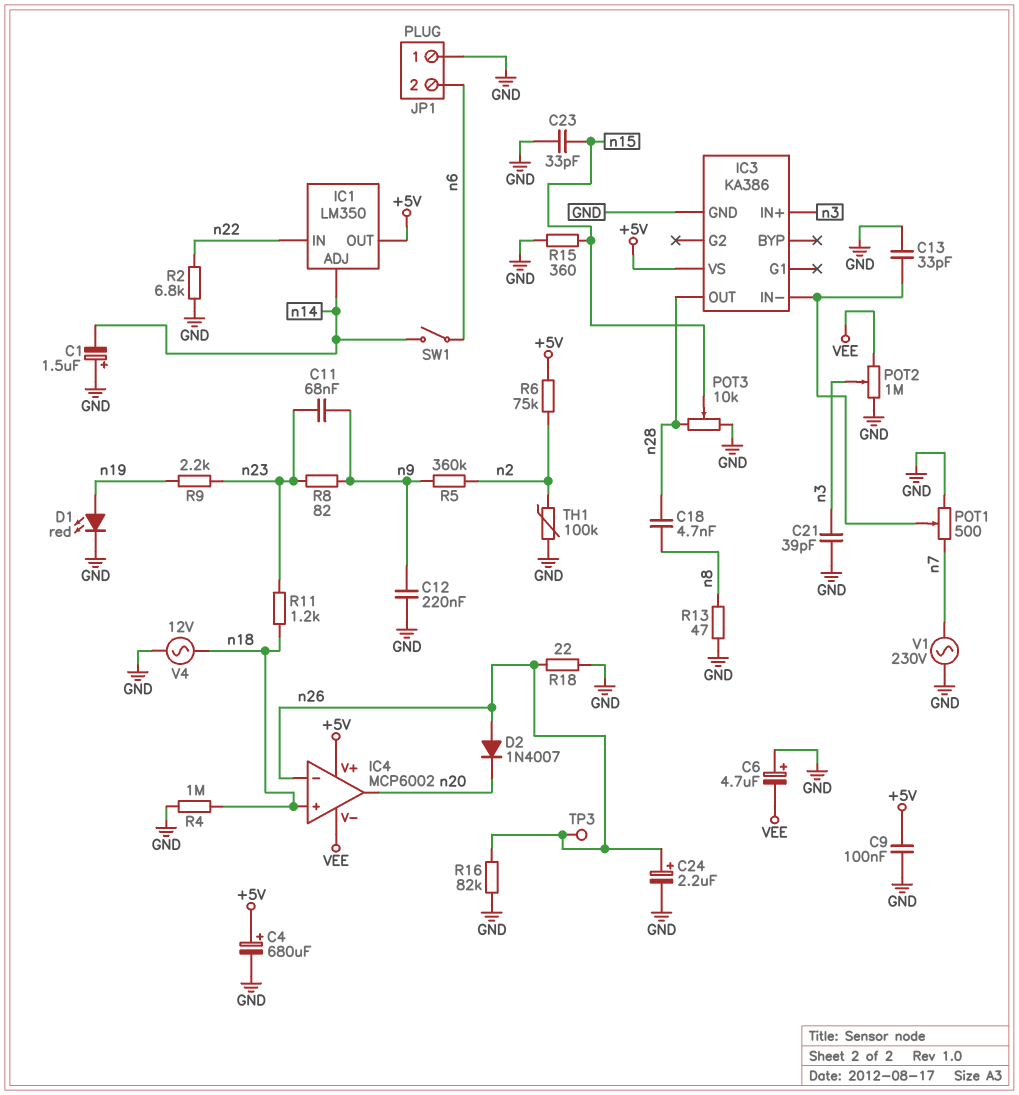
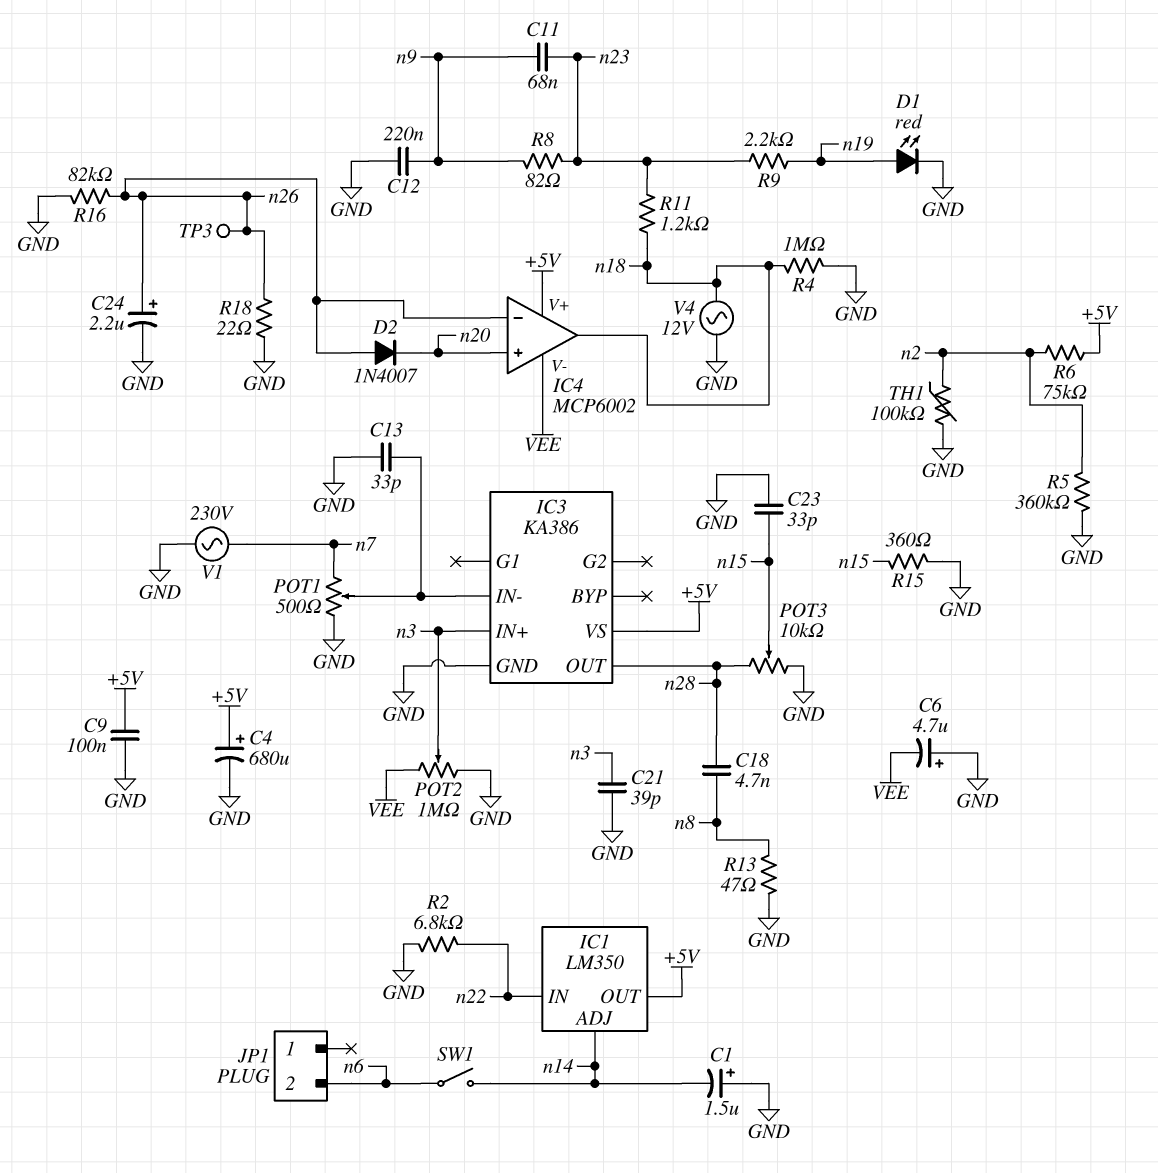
IC4 pin in+: n18 -> n20
IC4 pin out: n20 -> n18
JP1 pin 1: GND -> none
R5: 360k (n2, n9) -> 360k (GND, n2)

